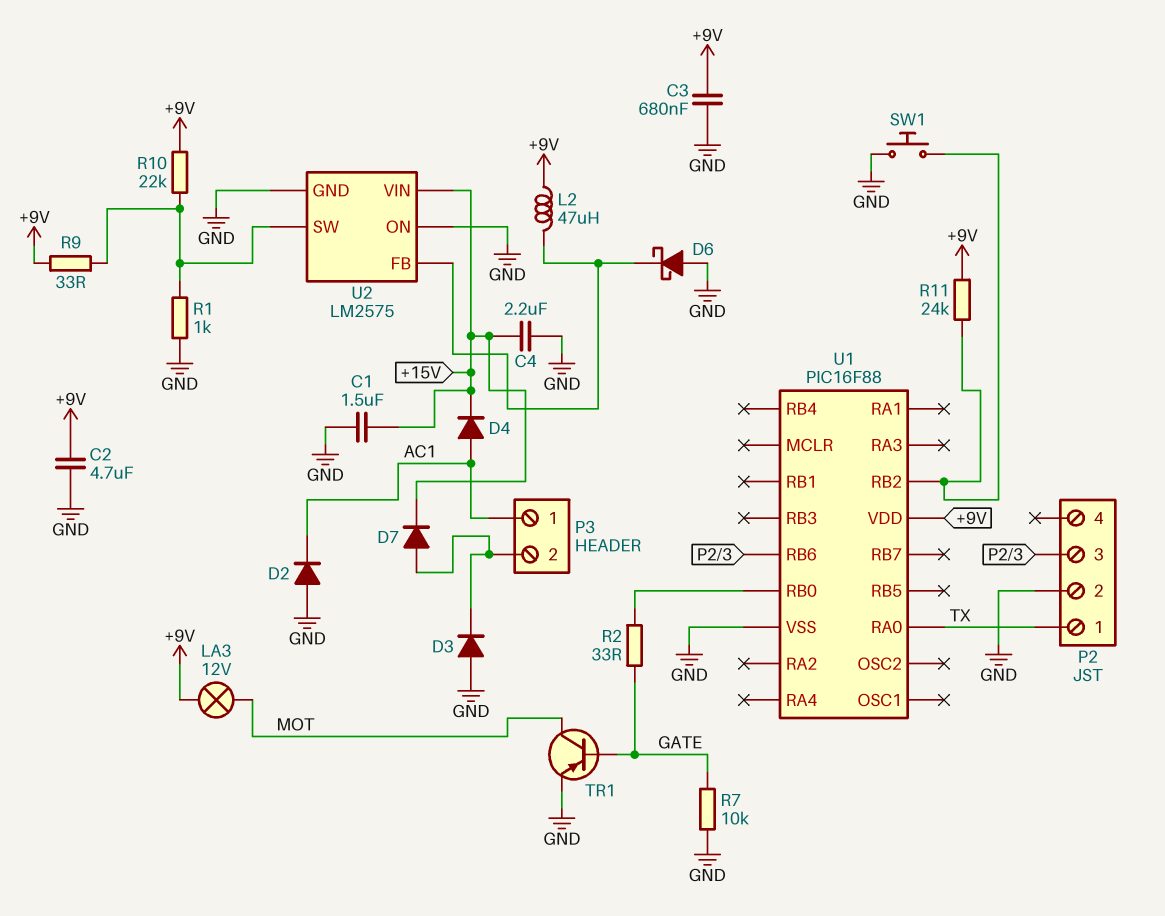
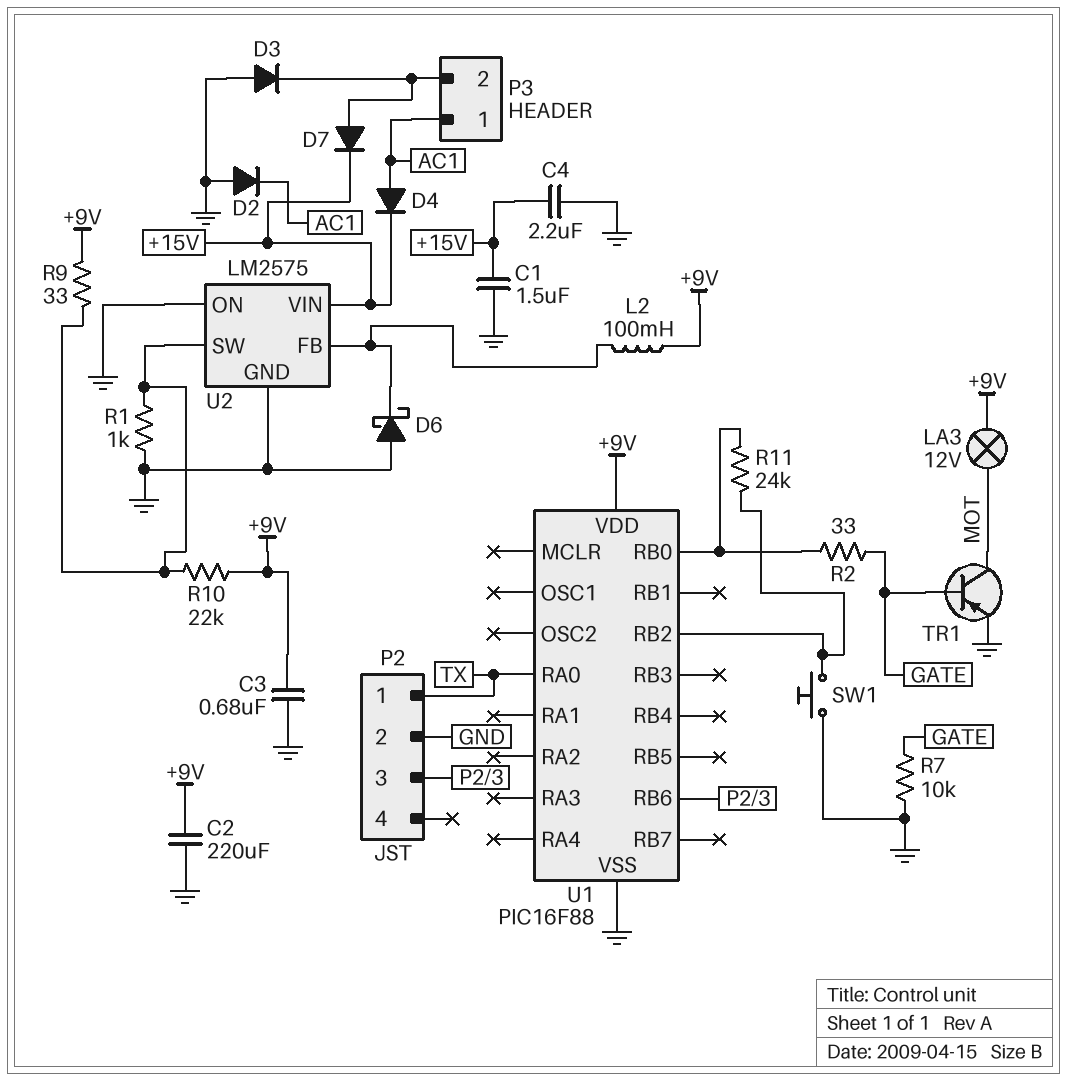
C2: 4.7uF (+9V, GND) -> 220uF (+9V, GND)
L2: 47uH (+9V, U2/FB) -> 100mH (+9V, U2/FB)
R11: 24k (+9V, U1/RB2) -> 24k (U1/RB0, U1/RB2)

